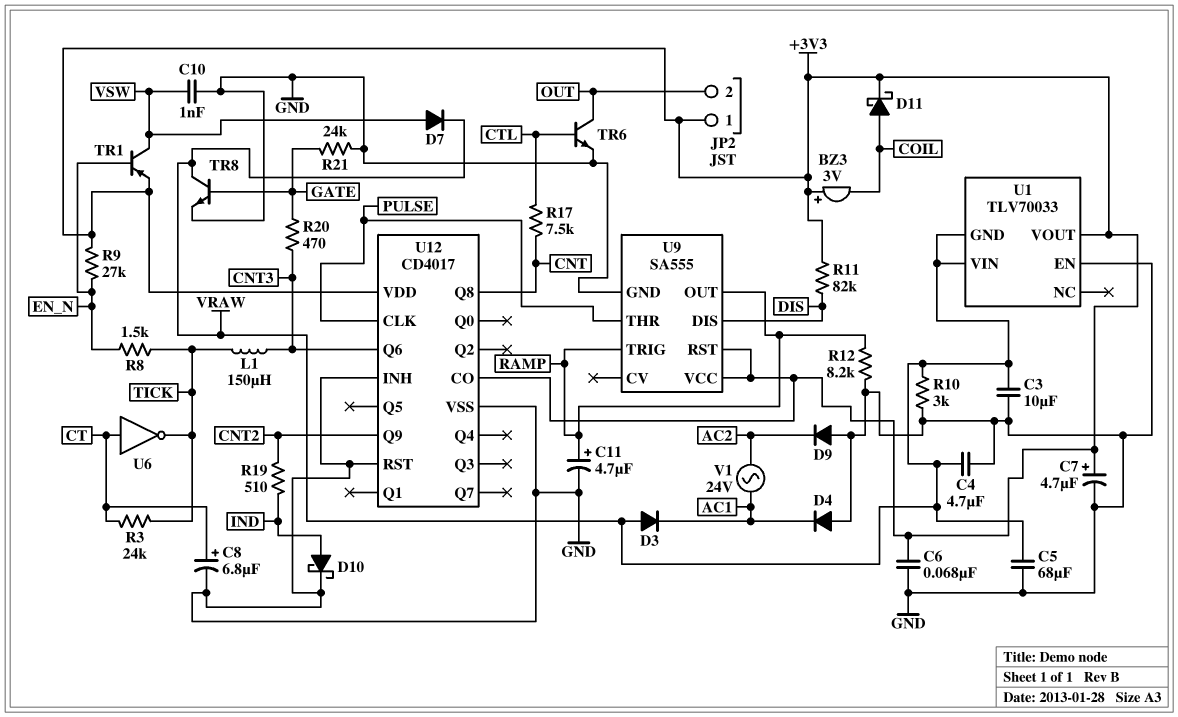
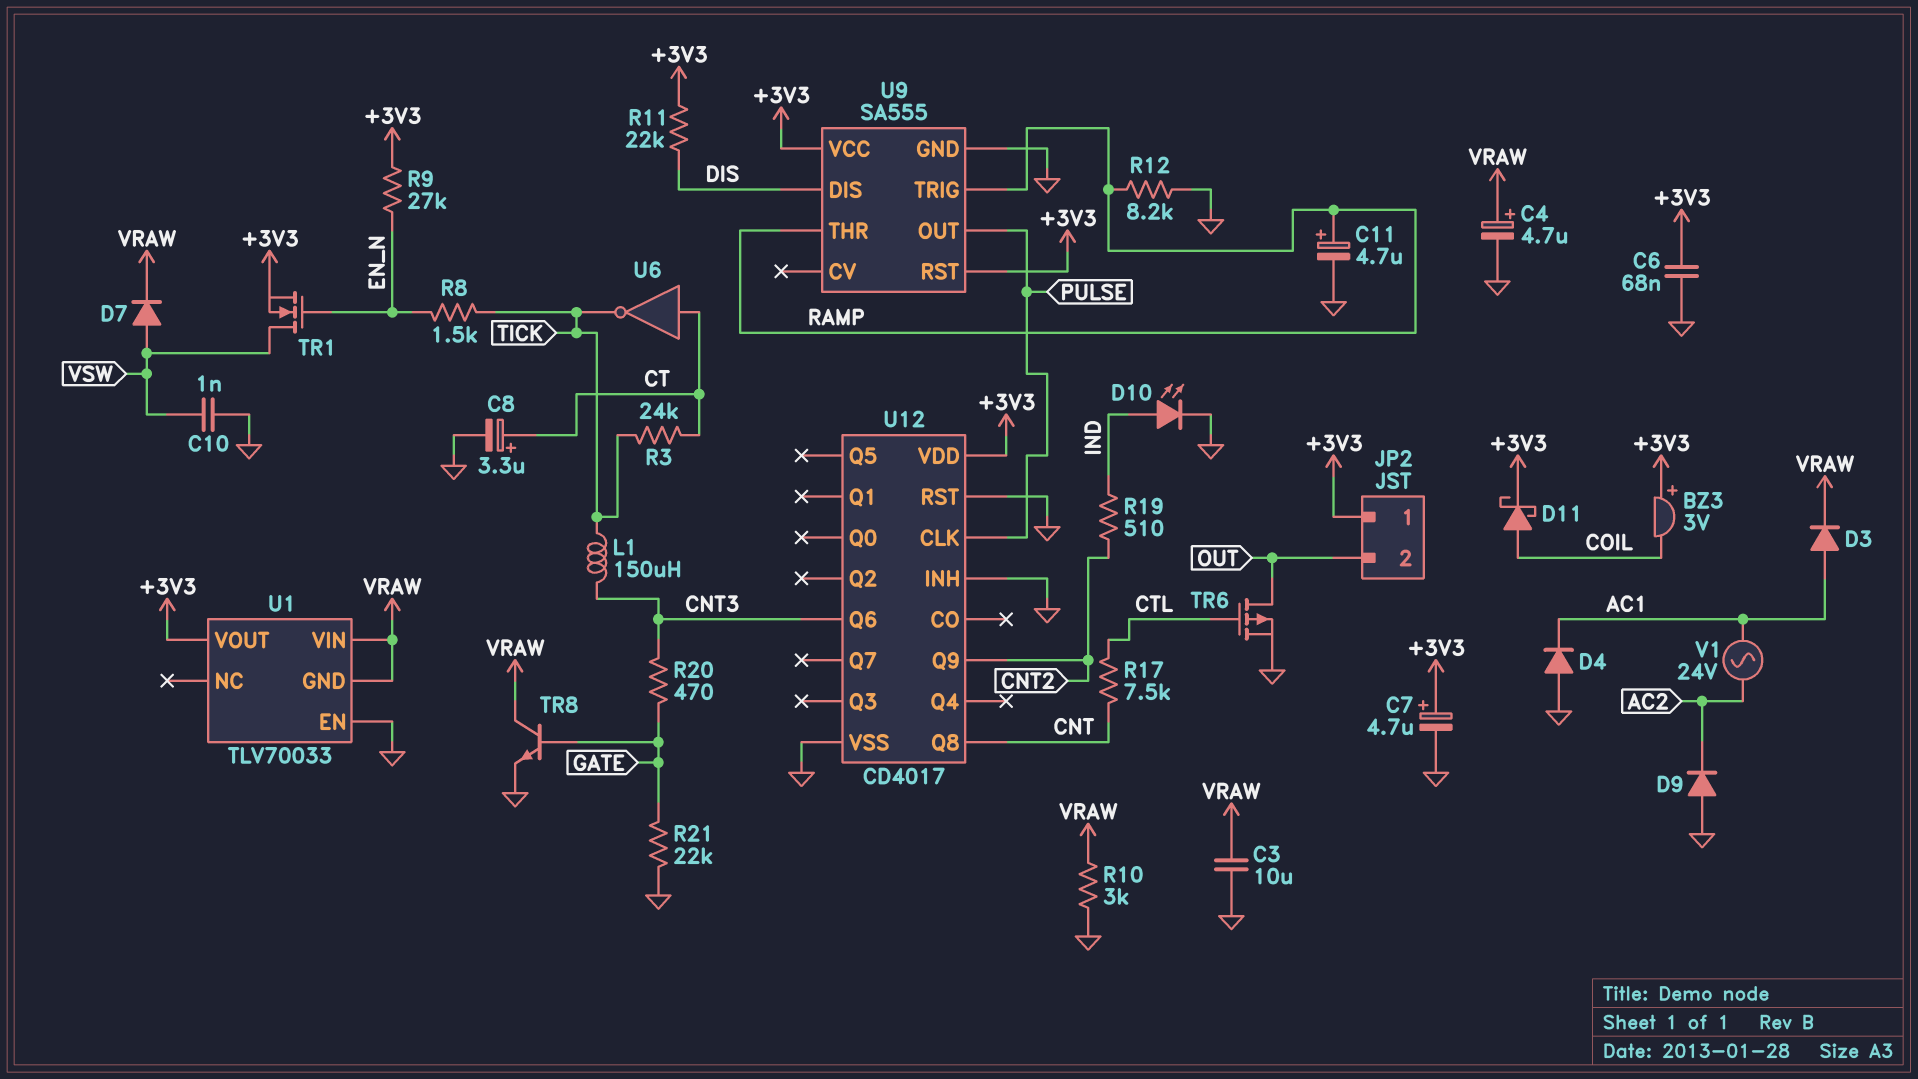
C4: 4.7uF (GND, VRAW) -> 4.7uF (plus VRAW, minus GND)
C5: 68uF (GND, VRAW) -> none
C8: 6.8uF (plus CT, minus GND) -> 3.3uF (plus CT, minus GND)
D3: diode (A VRAW, K AC1) -> diode (A AC1, K VRAW)
D10: schottky (A IND, K GND) -> LED (A IND, K GND)
R11: 82k (+3V3, DIS) -> 22k (+3V3, DIS)
R21: 24k (GATE, GND) -> 22k (GATE, GND)
TR1: PNP (B EN_N, C VSW, E +3V3) -> NMOS (G EN_N, D VSW, S +3V3)
TR6: NPN (B CTL, C OUT, E GND) -> PMOS (G CTL, D OUT, S GND)
U9 pin OUT: RAMP -> PULSE
U9 pin THR: PULSE -> RAMP
U12 pin CO: +3V3 -> none

